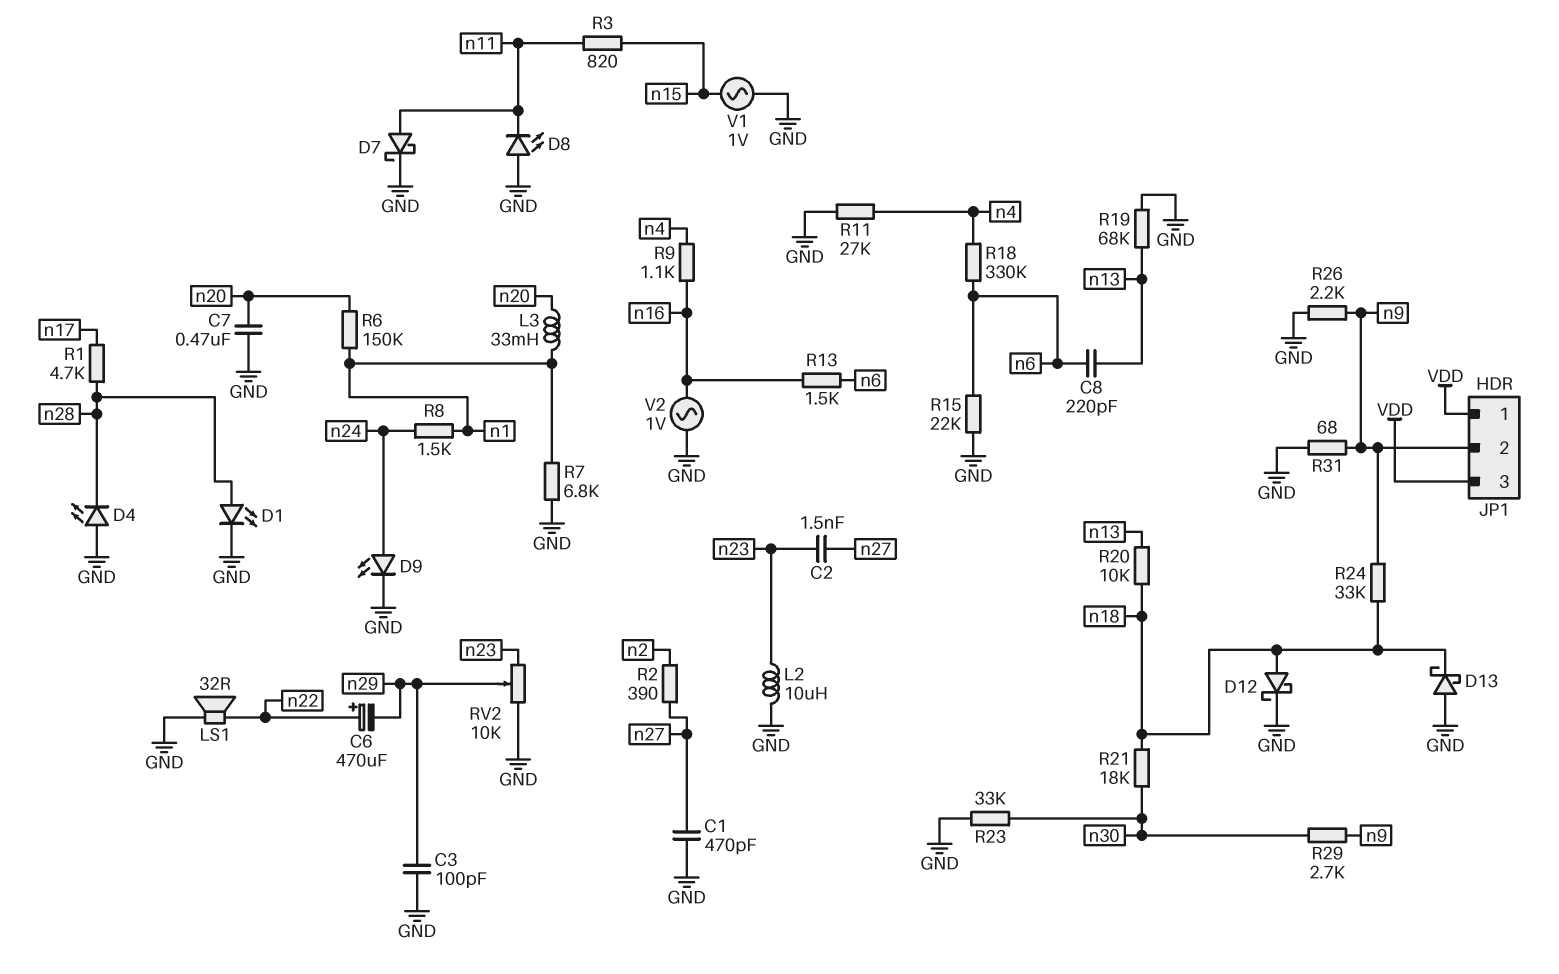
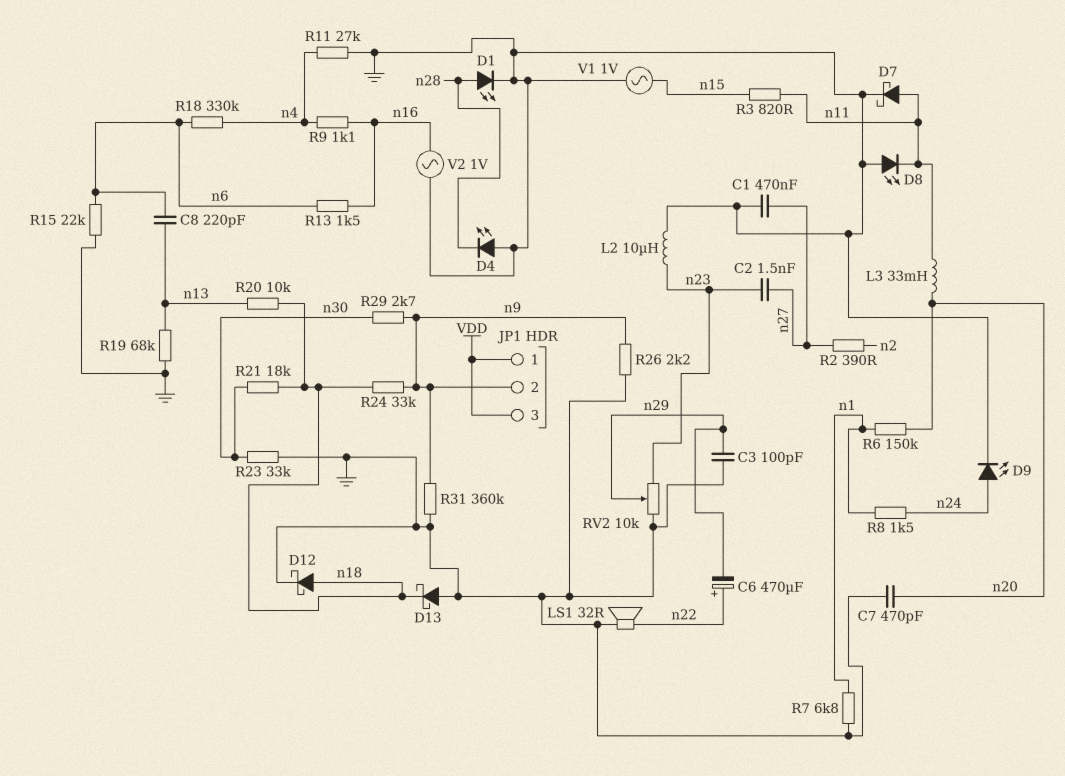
C1: 470pF (GND, n27) -> 470nF (GND, n27)
C7: 470nF (GND, n20) -> 470pF (GND, n20)
L3: 33mH (n1, n20) -> 33mH (n11, n20)
R1: 4.7k (n17, n28) -> none
R31: 68 (GND, n9) -> 360k (GND, n9)

